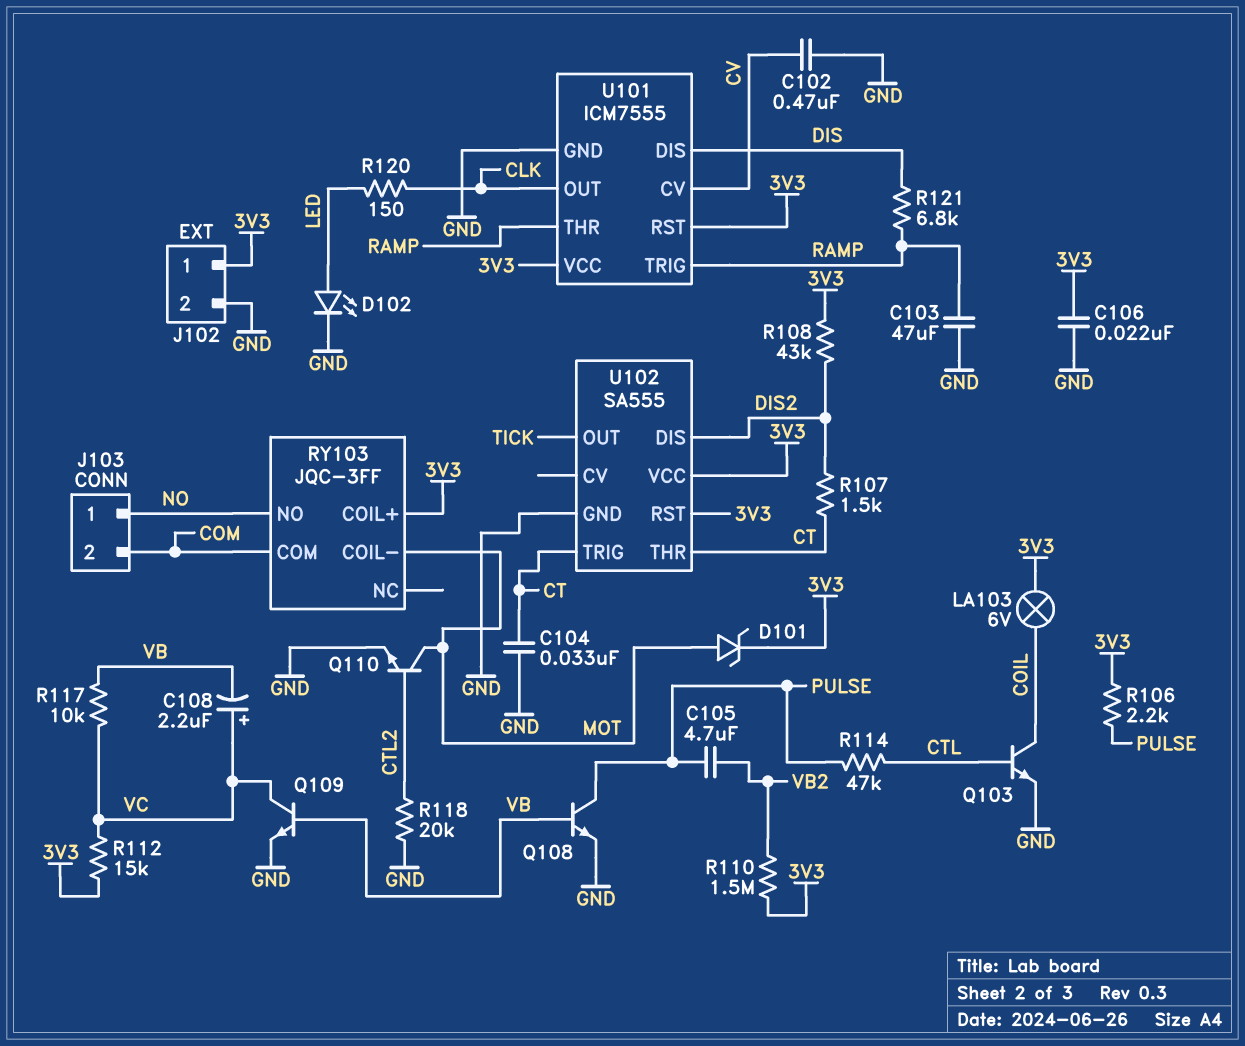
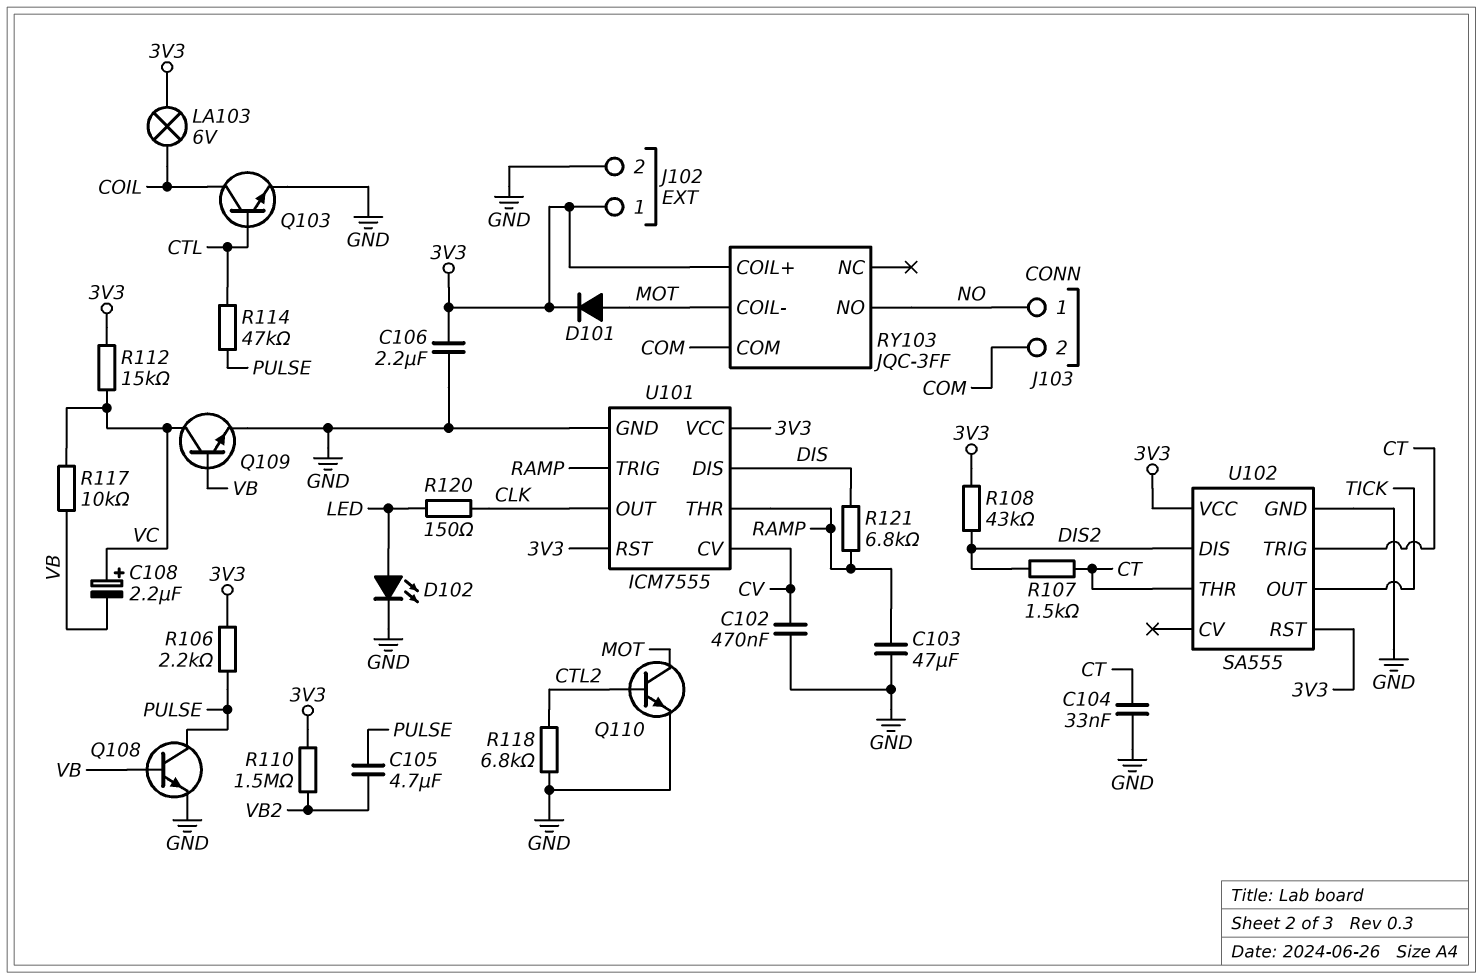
C106: 22nF (3V3, GND) -> 2.2uF (3V3, GND)
D101: zener (A MOT, K 3V3) -> diode (A MOT, K 3V3)
R118: 20k (CTL2, GND) -> 6.8k (CTL2, GND)

